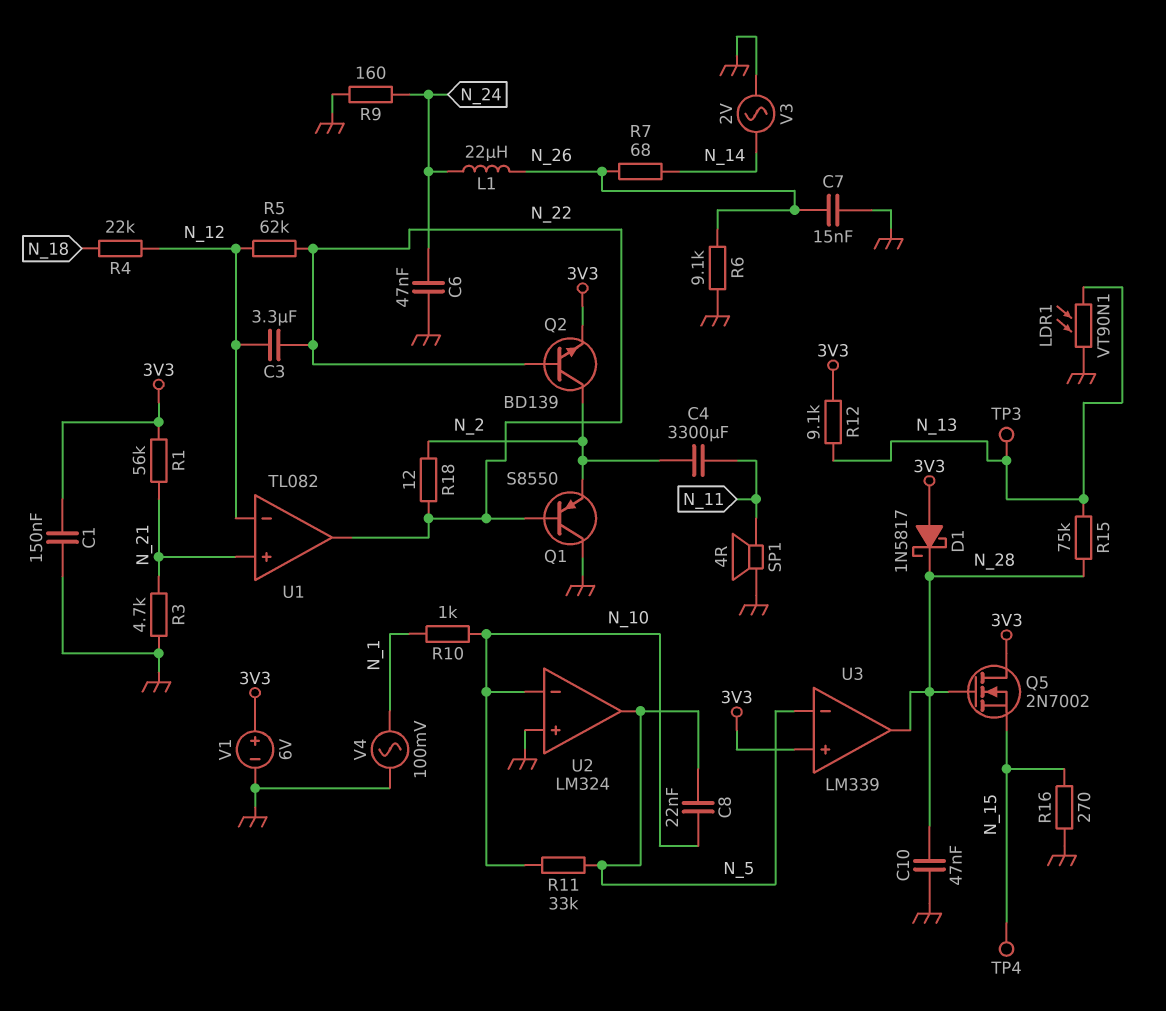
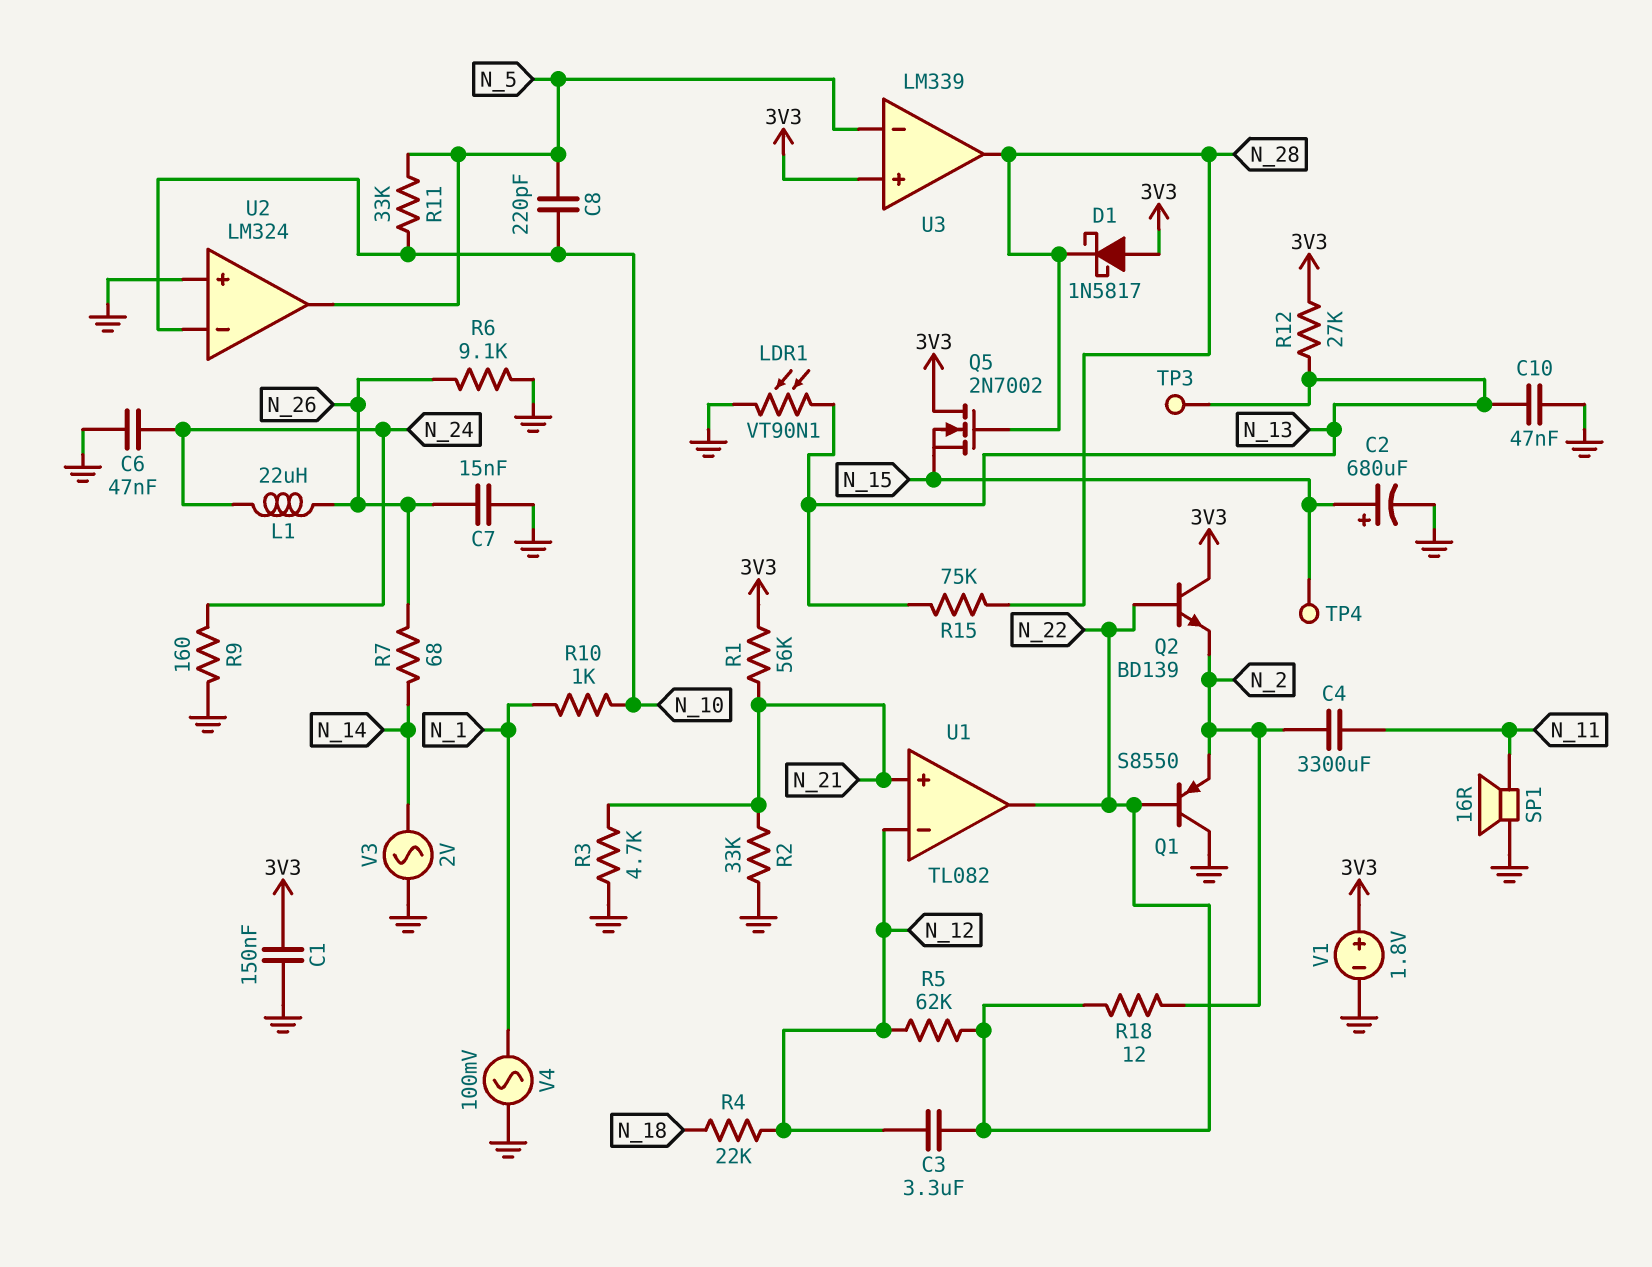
C2: none -> 680uF (plus N_15, minus GND)
C8: 22nF (N_5, N_10) -> 220pF (N_5, N_10)
C10: 47nF (GND, N_28) -> 47nF (GND, N_13)
Q2: NPN BD139 (B N_22, C N_2, E 3V3) -> NPN BD139 (B N_22, C 3V3, E N_2)
R2: none -> 33k (GND, N_21)
R12: 9.1k (3V3, N_13) -> 27k (3V3, N_13)
R16: 270 (GND, N_15) -> none
SP1: speaker 4R (GND, N_11) -> speaker 16R (GND, N_11)
V1: 6V (plus 3V3, minus GND) -> 1.8V (plus 3V3, minus GND)

